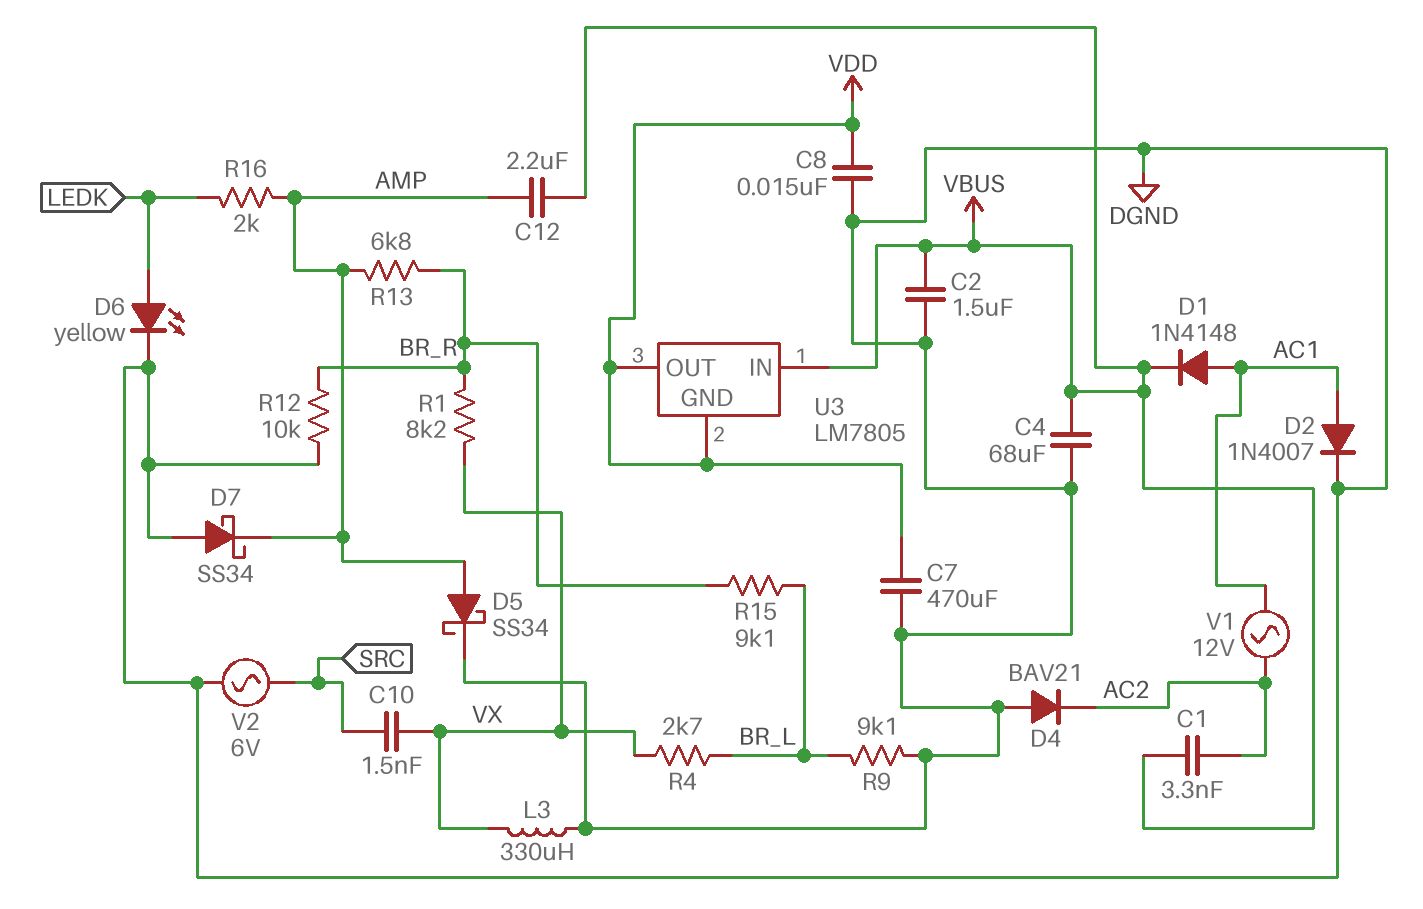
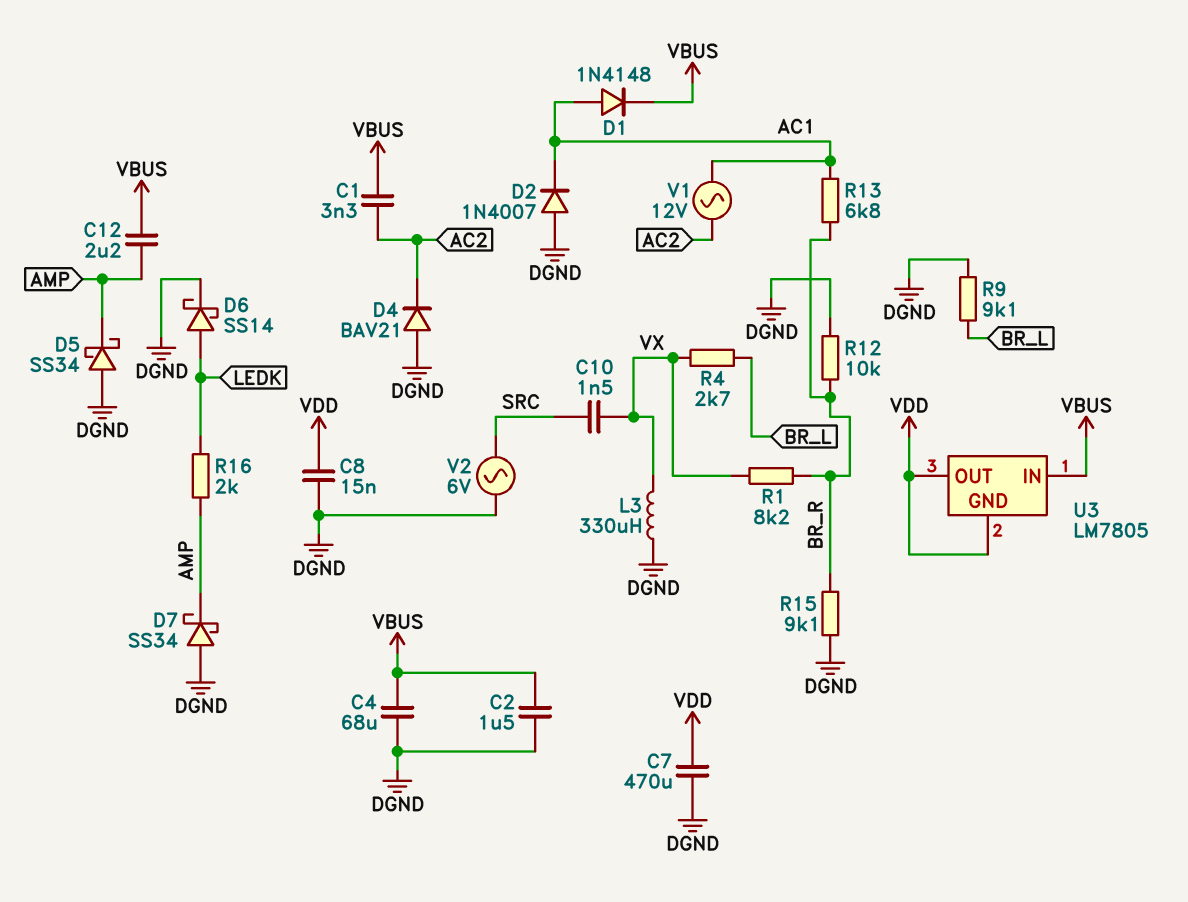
D2: diode 1N4007 (A AC1, K DGND) -> diode 1N4007 (A DGND, K AC1)
D5: schottky SS34 (A AMP, K DGND) -> schottky SS34 (A DGND, K AMP)
D6: LED yellow (A LEDK, K DGND) -> schottky SS14 (A LEDK, K DGND)
R13: 6.8k (AMP, BR_R) -> 6.8k (AC1, BR_R)
R15: 9.1k (BR_L, BR_R) -> 9.1k (BR_R, DGND)

